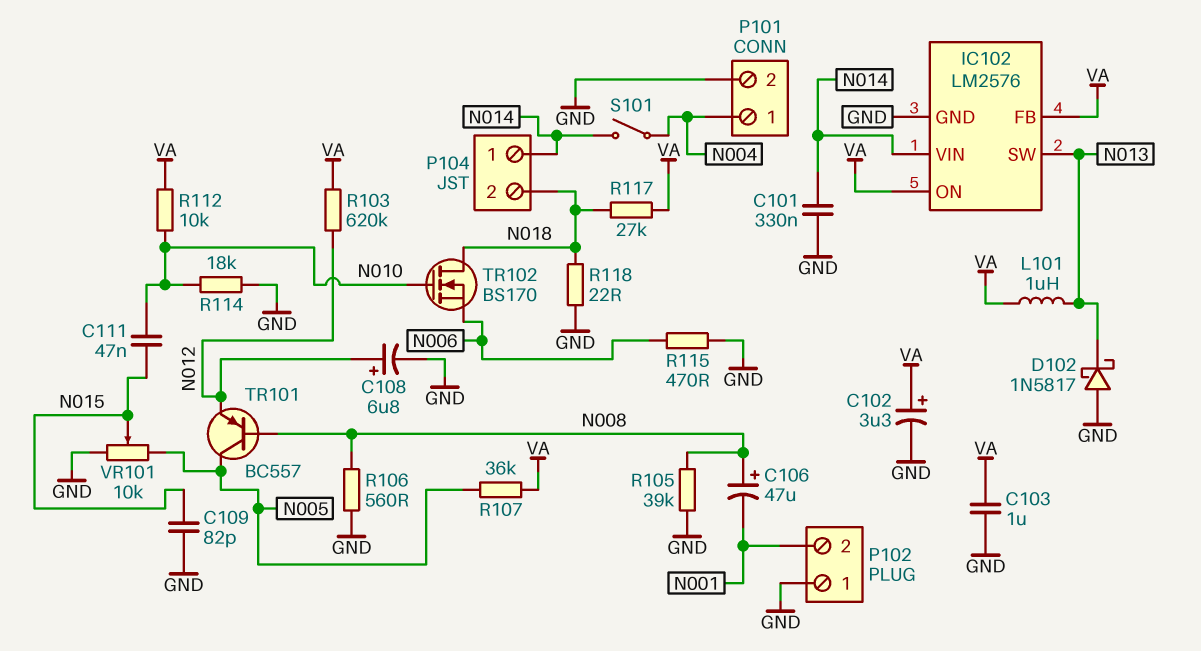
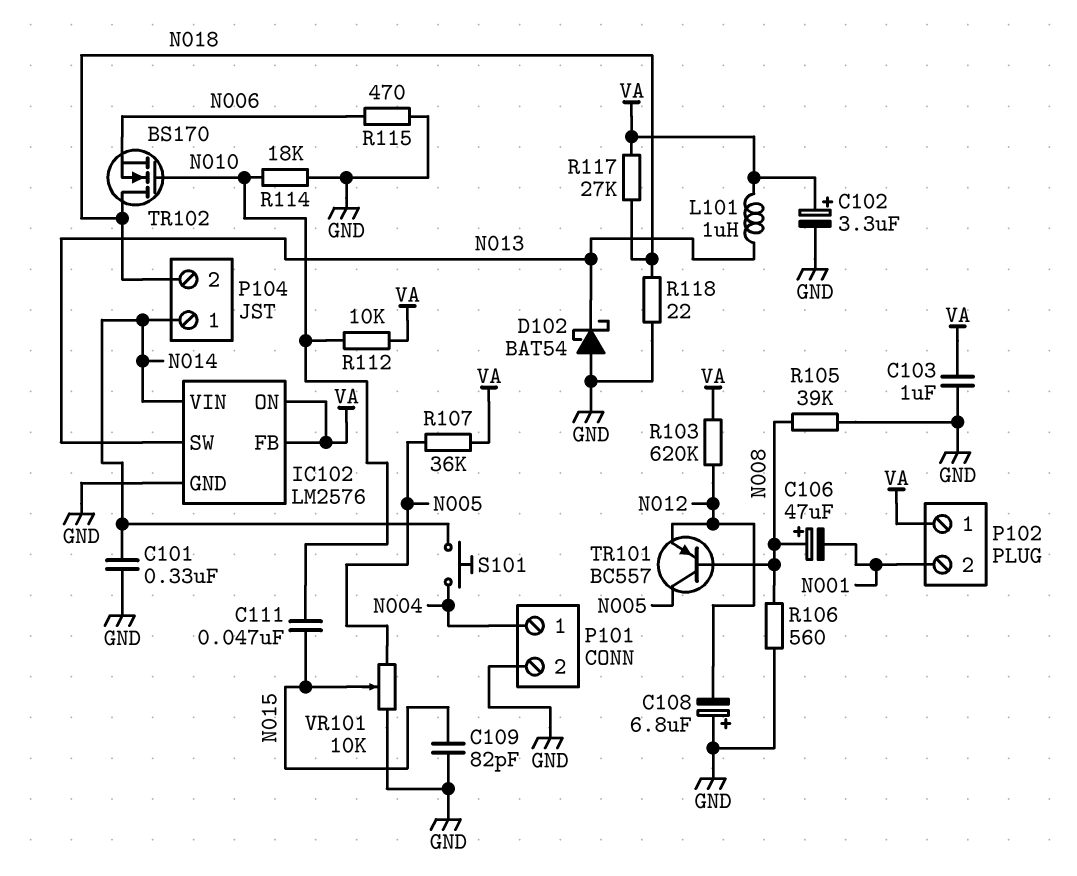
C108: 6.8uF (plus N012, minus GND) -> 6.8uF (plus GND, minus N012)
D102: schottky 1N5817 (A GND, K N013) -> schottky BAT54 (A GND, K N013)
P102 pin 1: GND -> VA
S101: switch (N004, N014) -> button (N004, N014)

